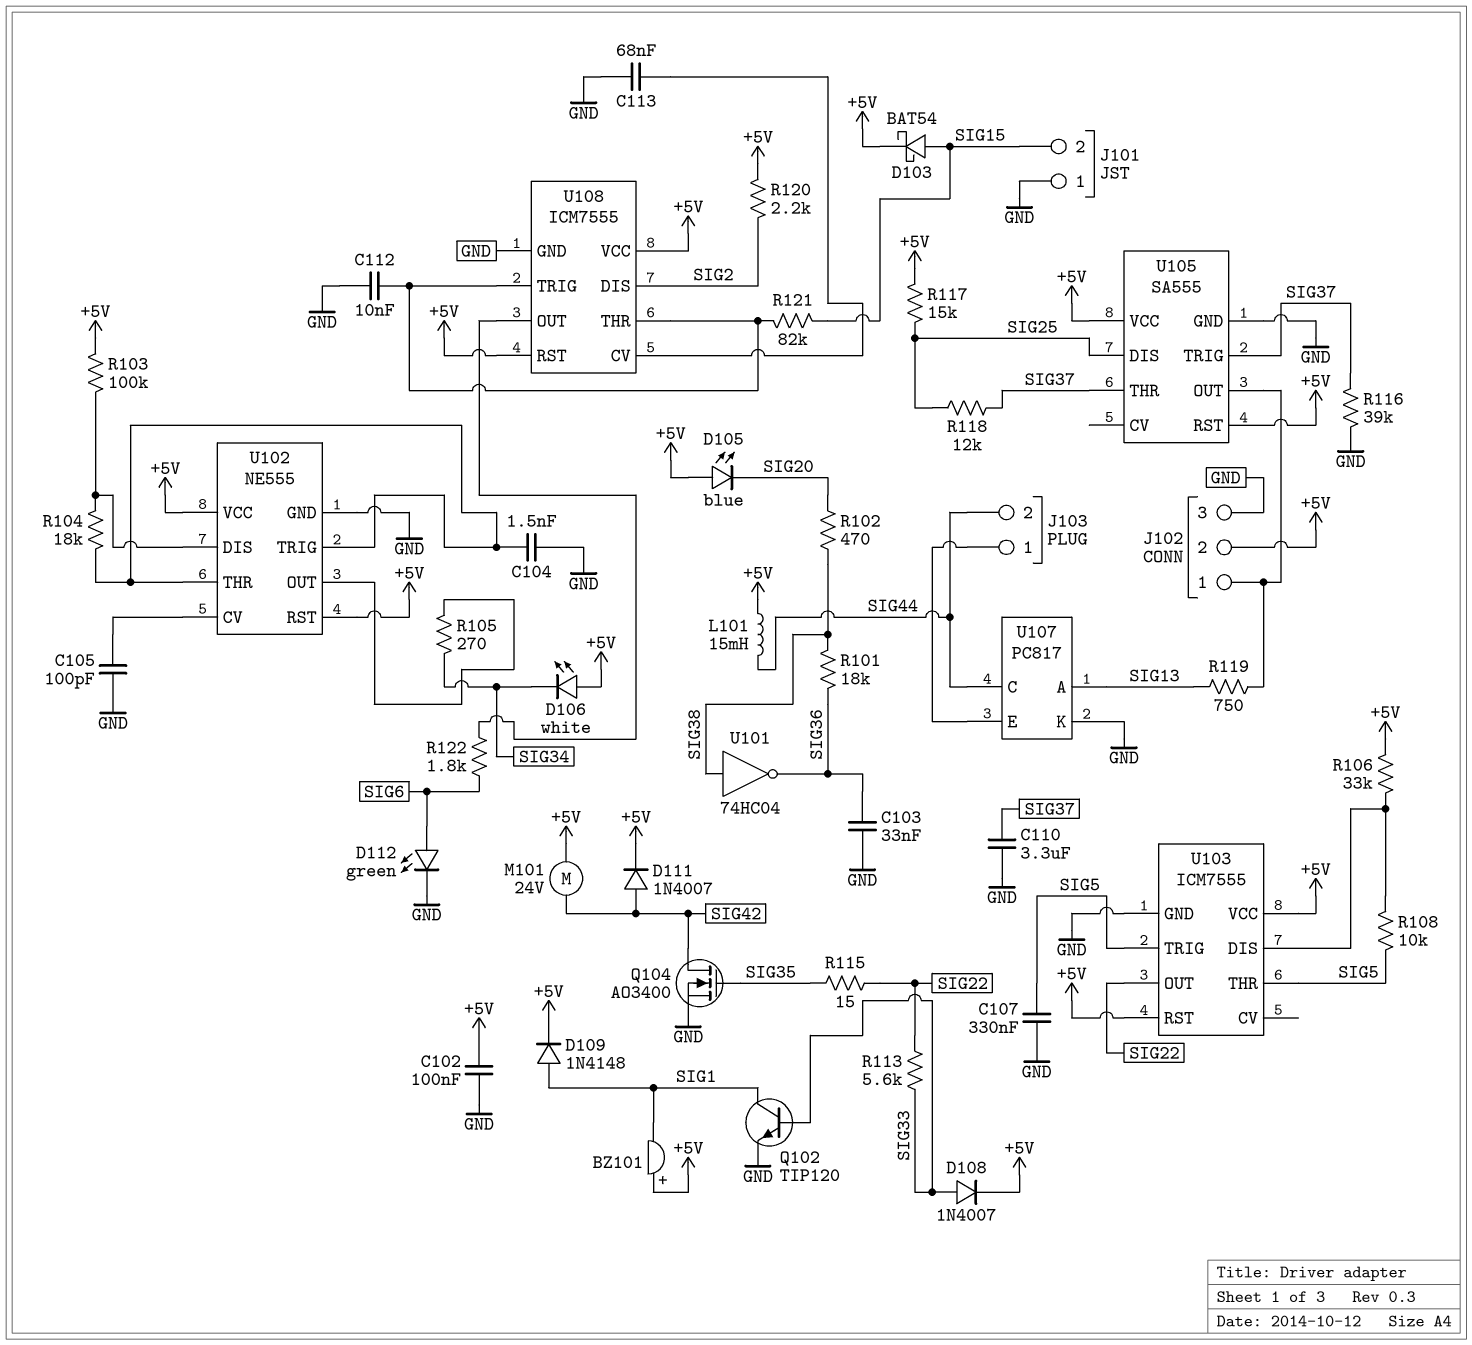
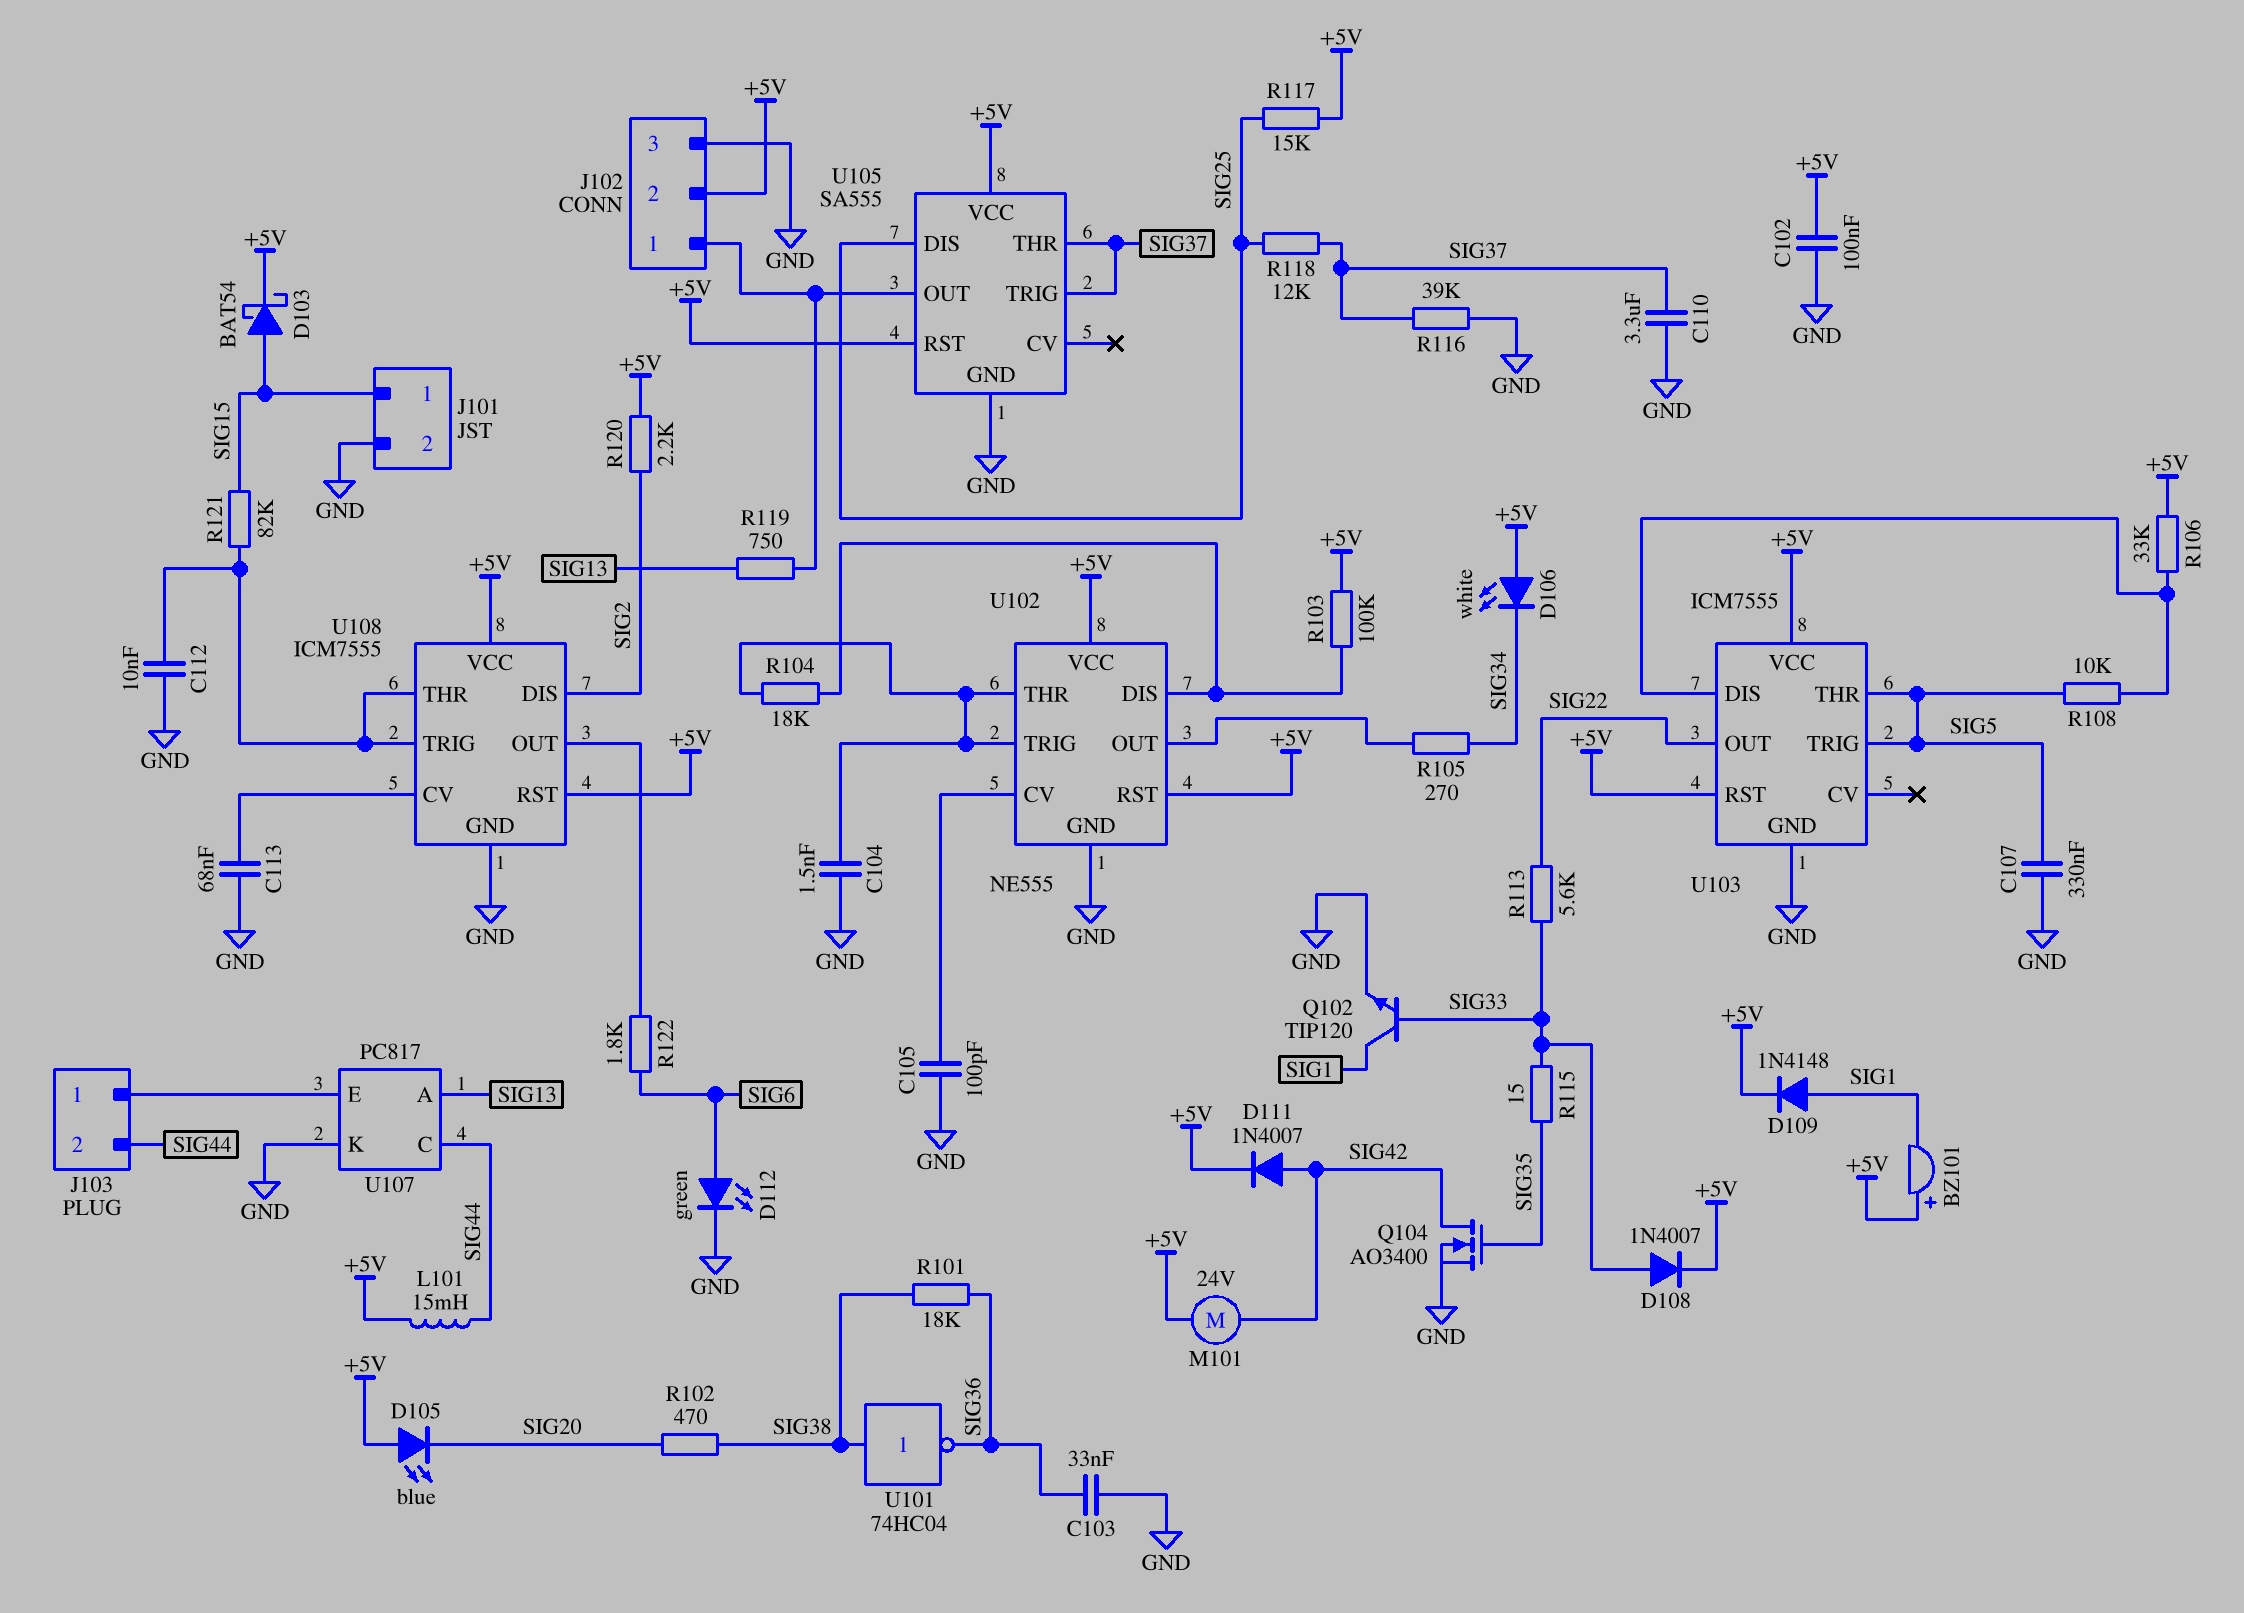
J101 pin 1: GND -> SIG15
J101 pin 2: SIG15 -> GND
R115: 15 (SIG22, SIG35) -> 15 (SIG33, SIG35)

